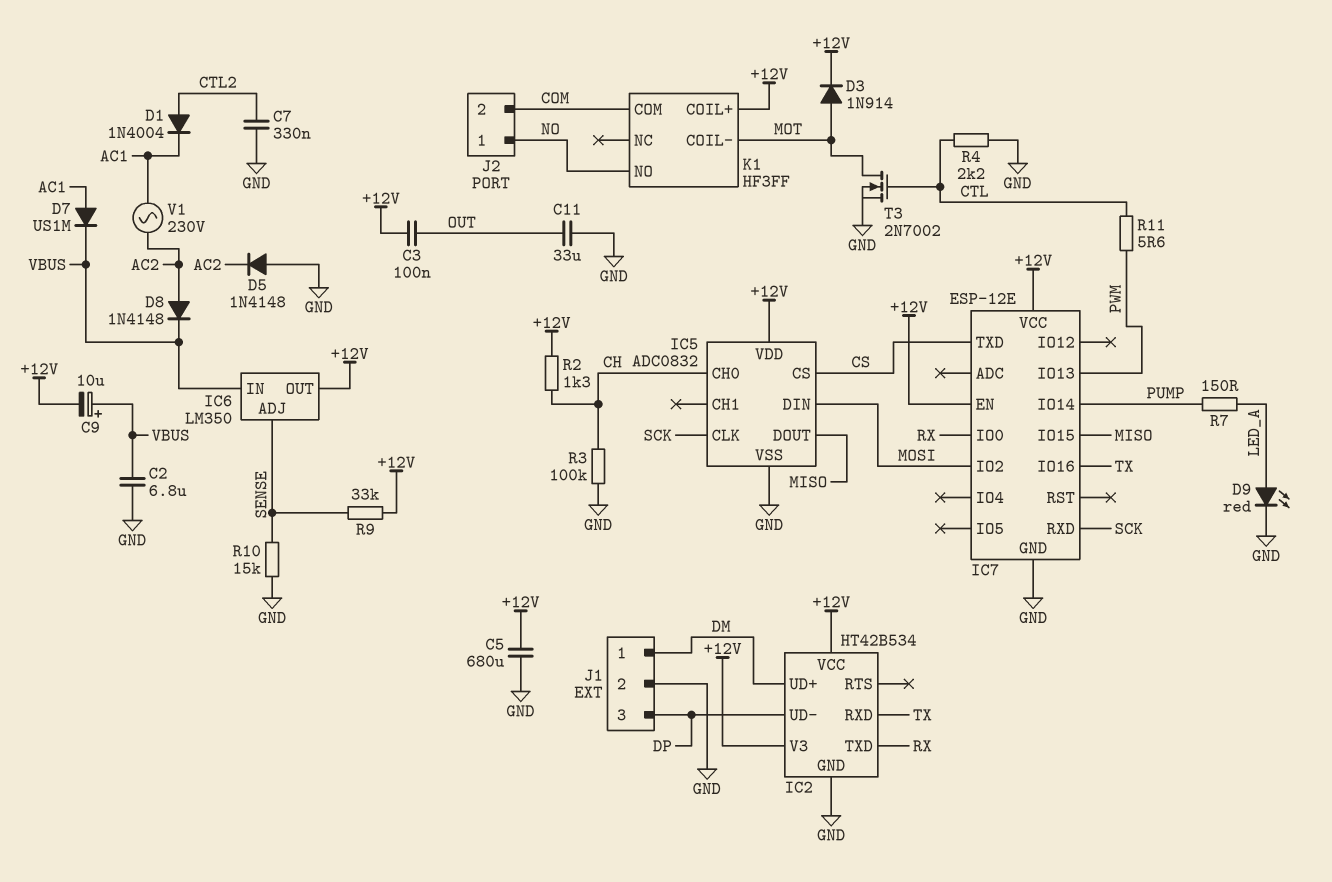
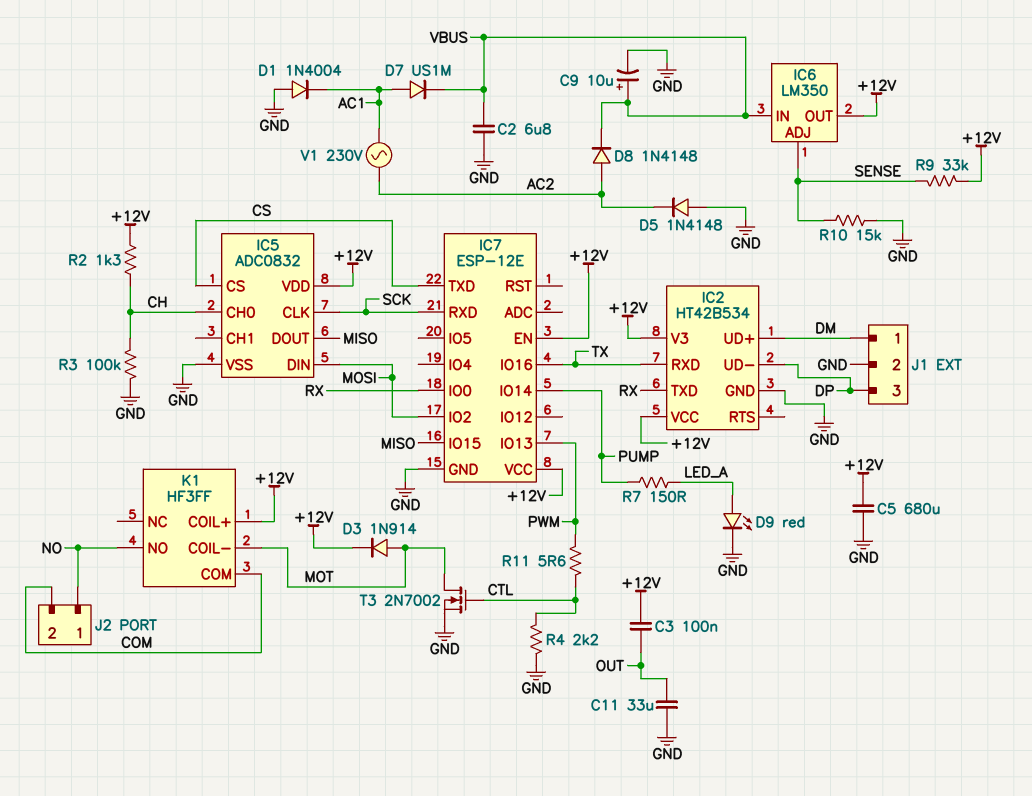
C7: 330nF (CTL2, GND) -> none
C9: 10uF (plus VBUS, minus +12V) -> 10uF (plus VBUS, minus GND)
D1: diode 1N4004 (A CTL2, K AC1) -> diode 1N4004 (A GND, K AC1)

